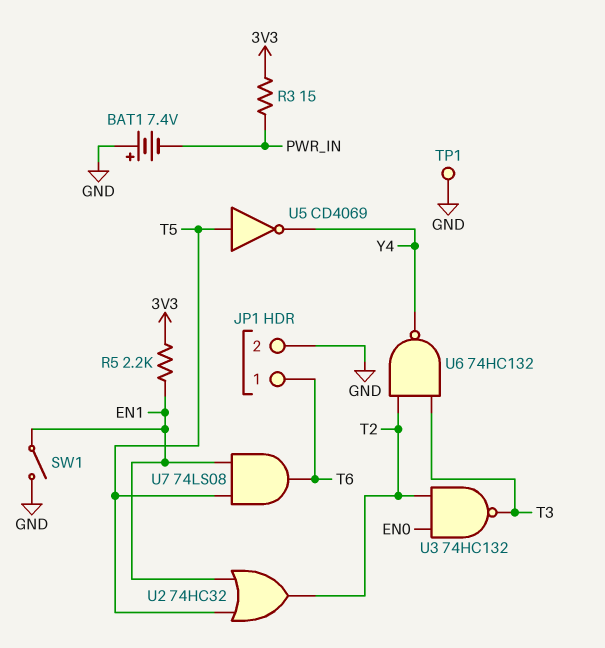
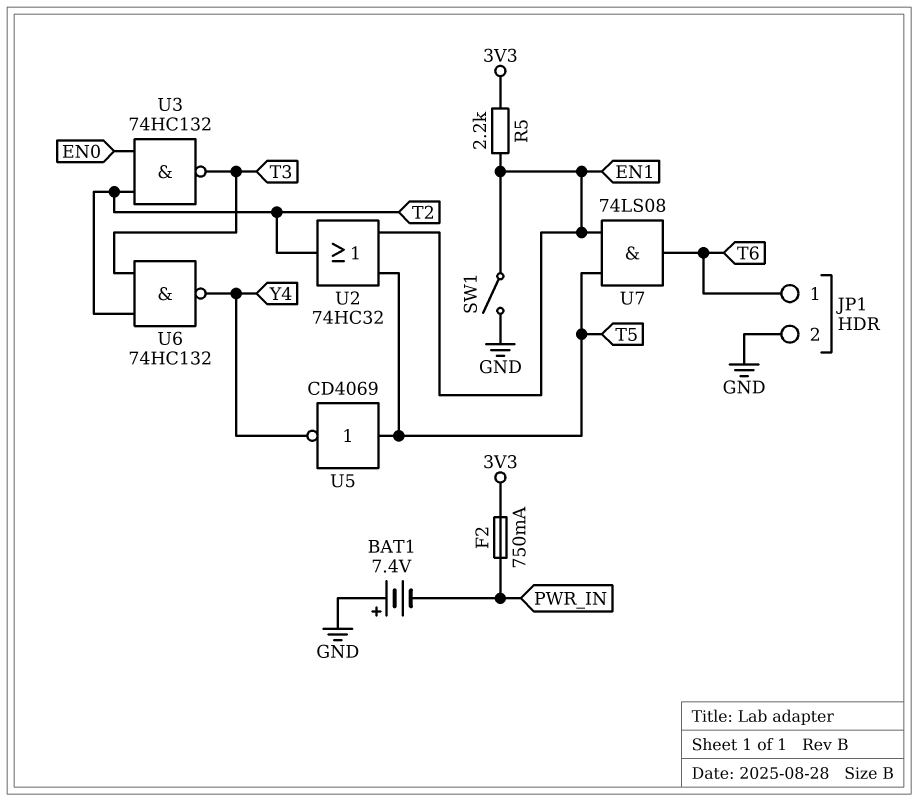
F2: none -> 750mA (3V3, PWR_IN)
R3: 15 (3V3, PWR_IN) -> none
TP1: test point (GND) -> none

